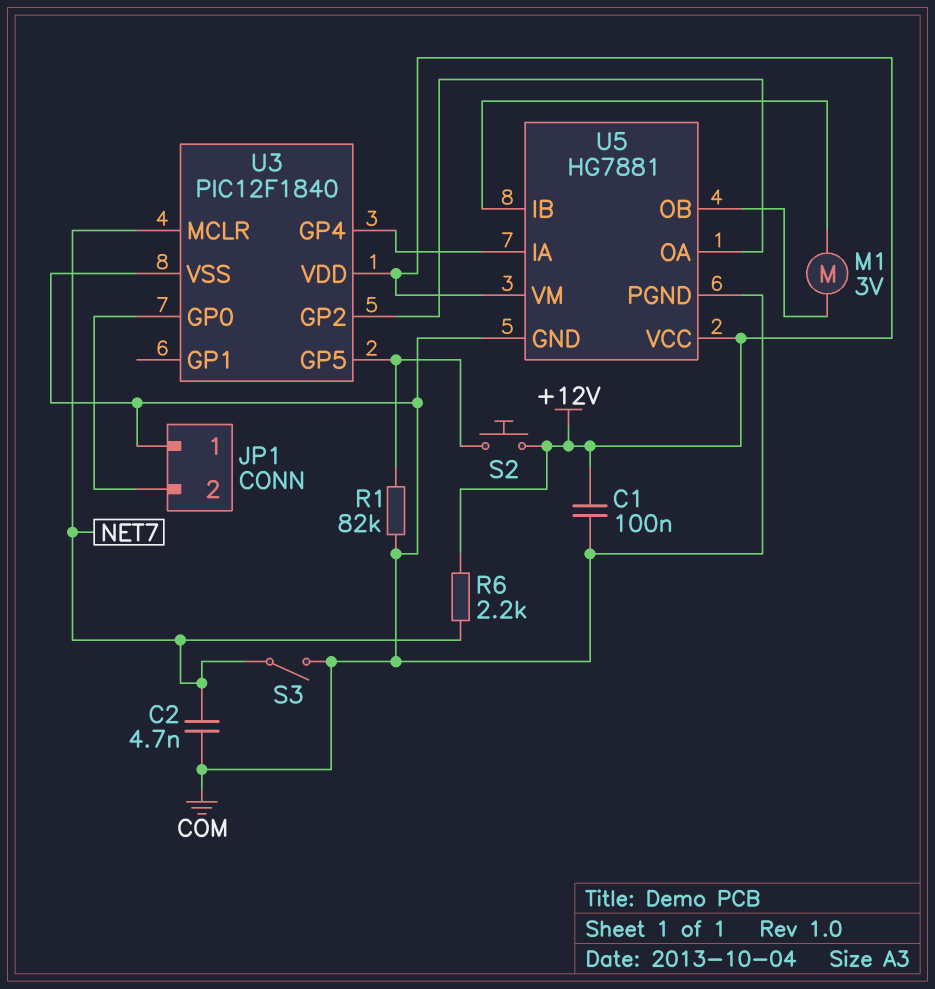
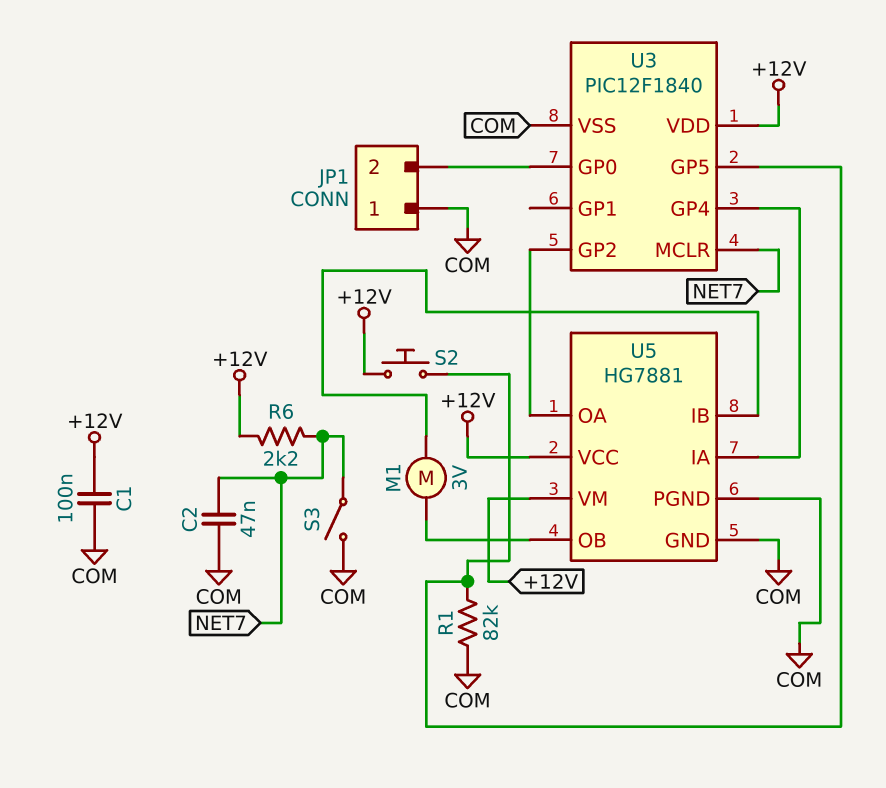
C2: 4.7nF (COM, NET7) -> 47nF (COM, NET7)

